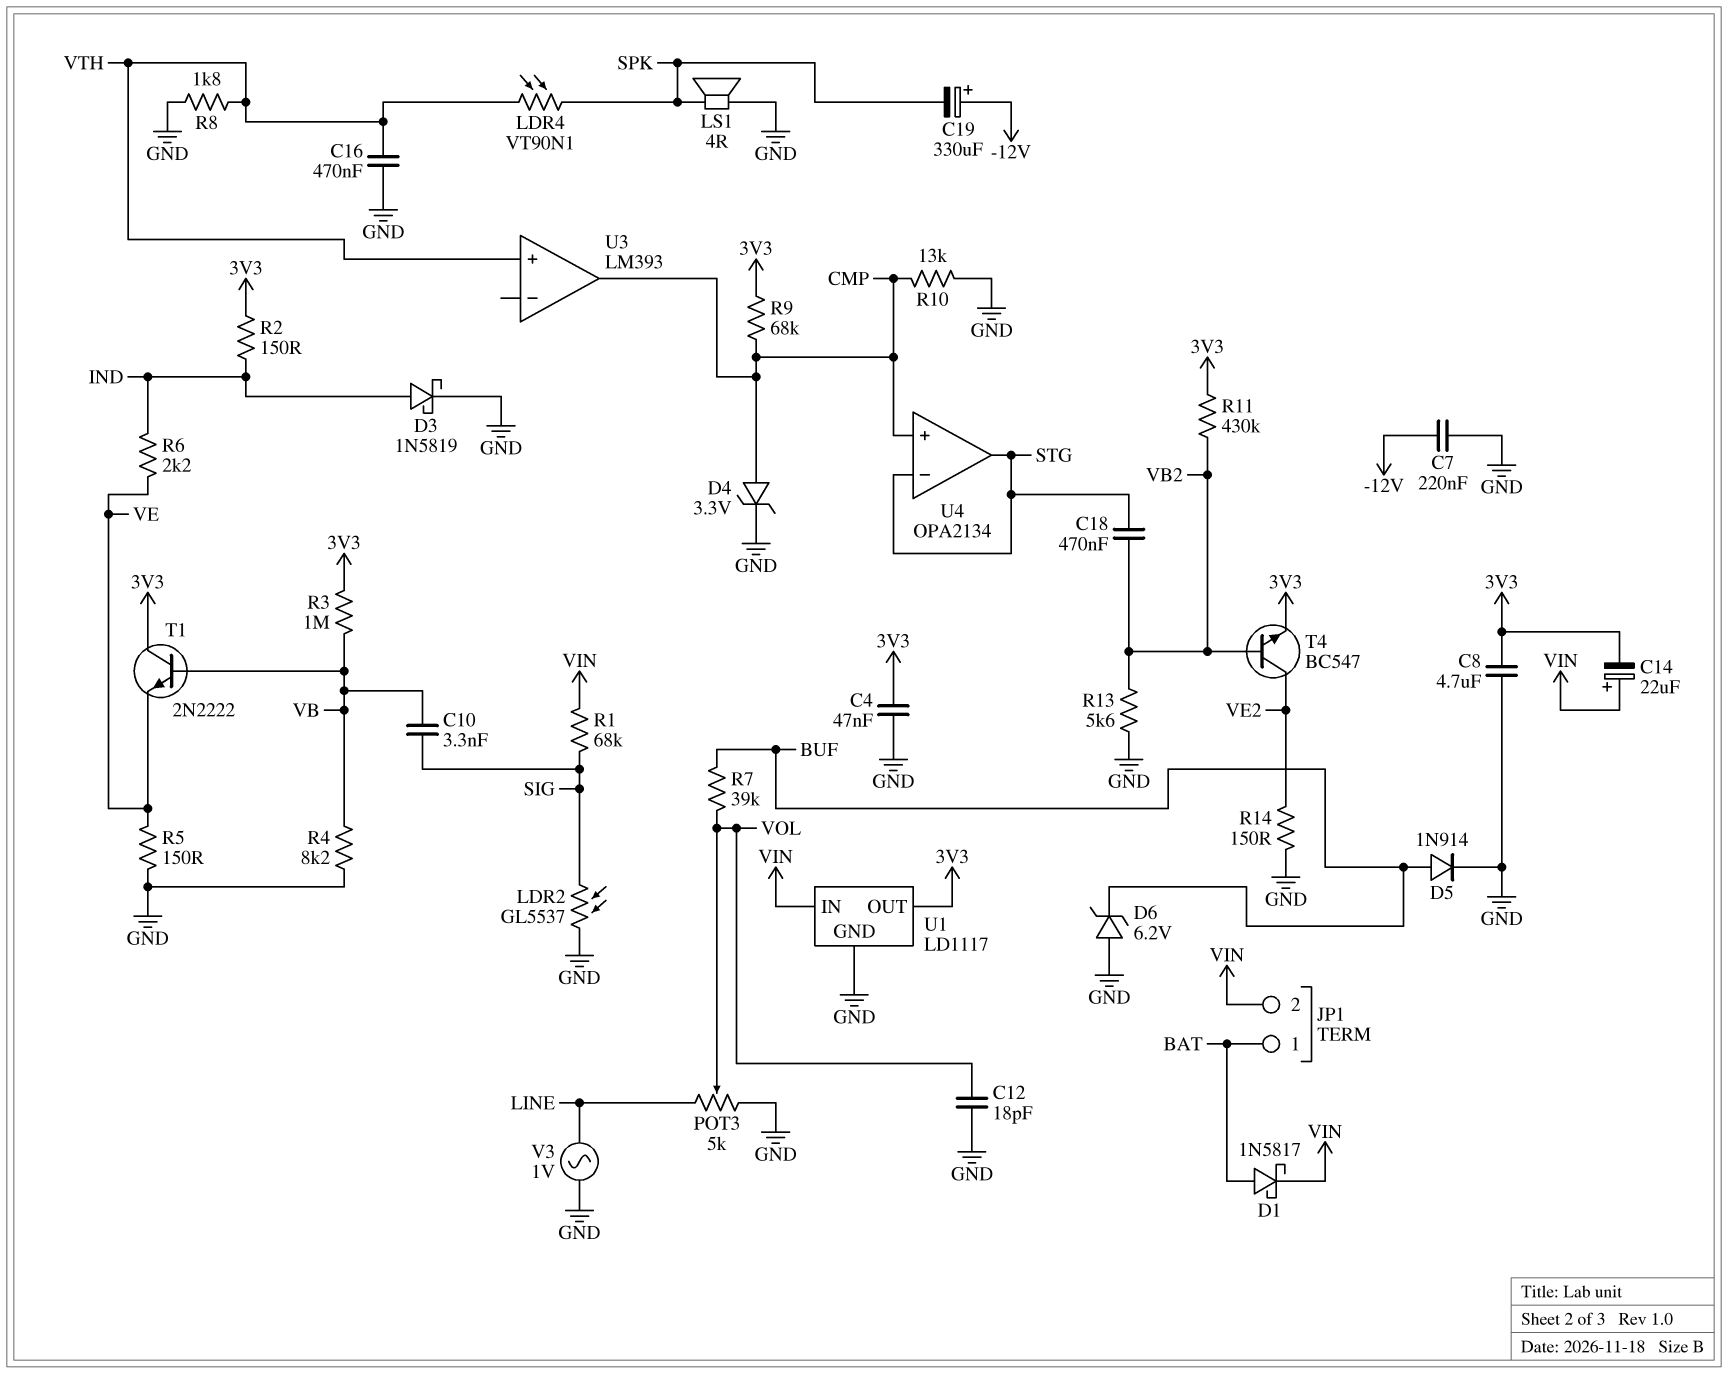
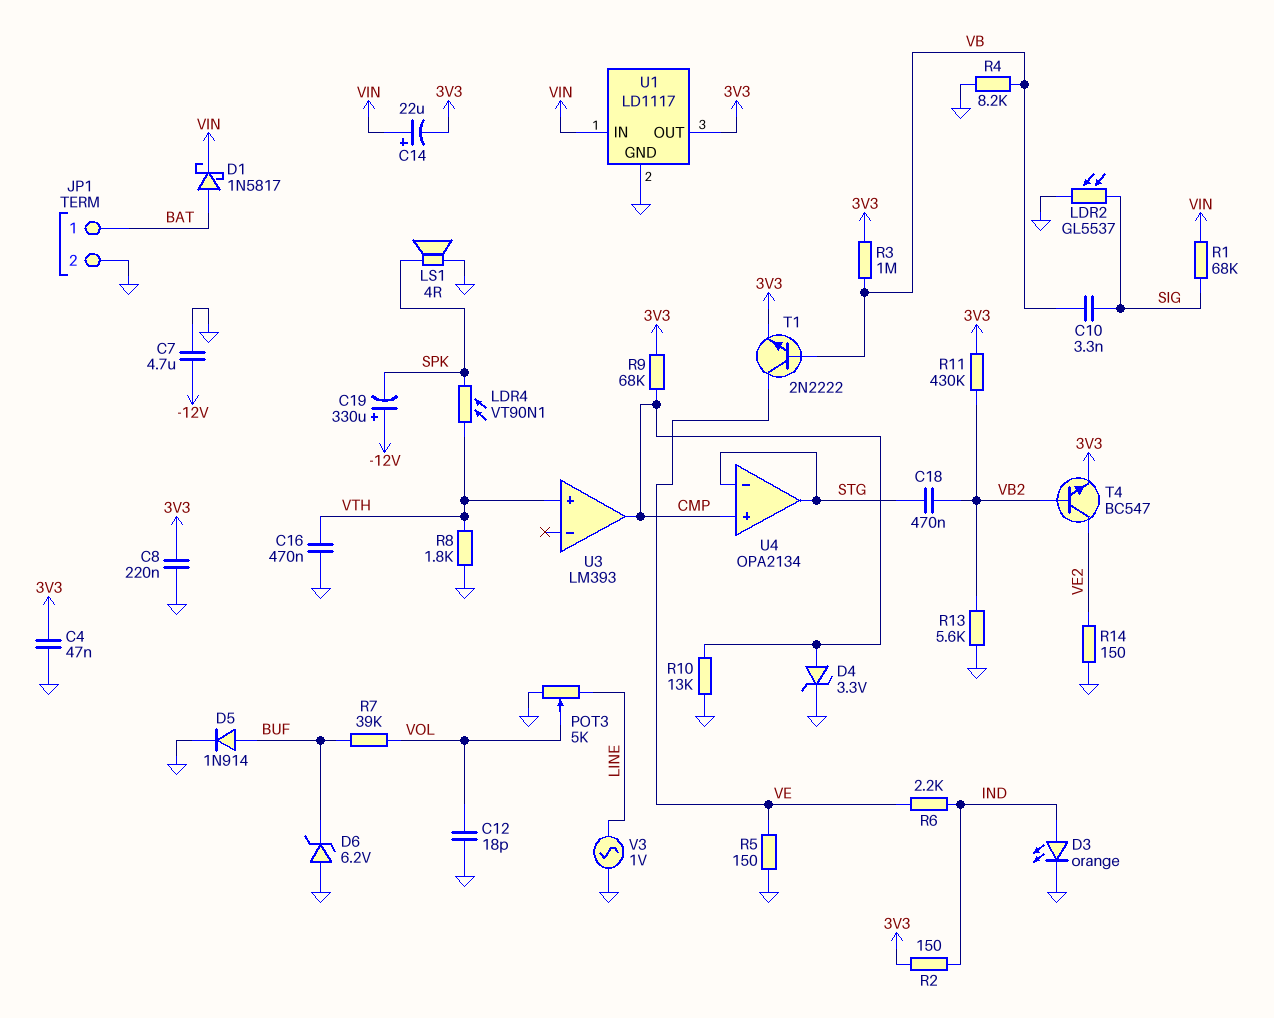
C7: 220nF (-12V, GND) -> 4.7uF (-12V, GND)
C8: 4.7uF (3V3, GND) -> 220nF (3V3, GND)
D3: schottky 1N5819 (A IND, K GND) -> LED orange (A IND, K GND)
JP1 pin 2: VIN -> GND
T1: NPN 2N2222 (B VB, C 3V3, E VE) -> NPN 2N2222 (B VB, C VE, E 3V3)

